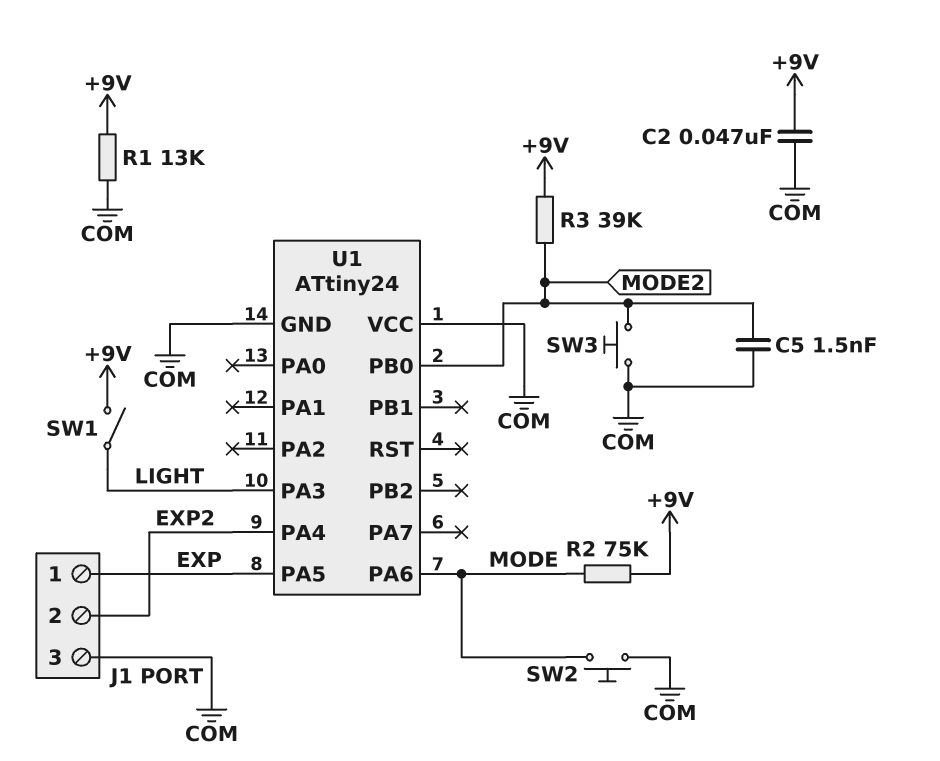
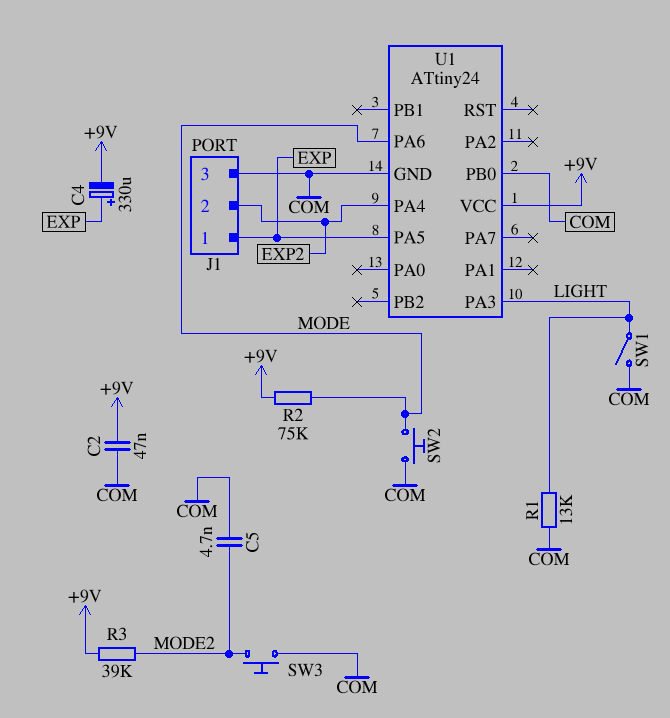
C4: none -> 330uF (plus EXP, minus +9V)
C5: 1.5nF (COM, MODE2) -> 4.7nF (COM, MODE2)
R1: 13k (+9V, COM) -> 13k (COM, LIGHT)
SW1: switch (+9V, LIGHT) -> switch (COM, LIGHT)
U1 pin PB0: MODE2 -> COM
U1 pin VCC: COM -> +9V

